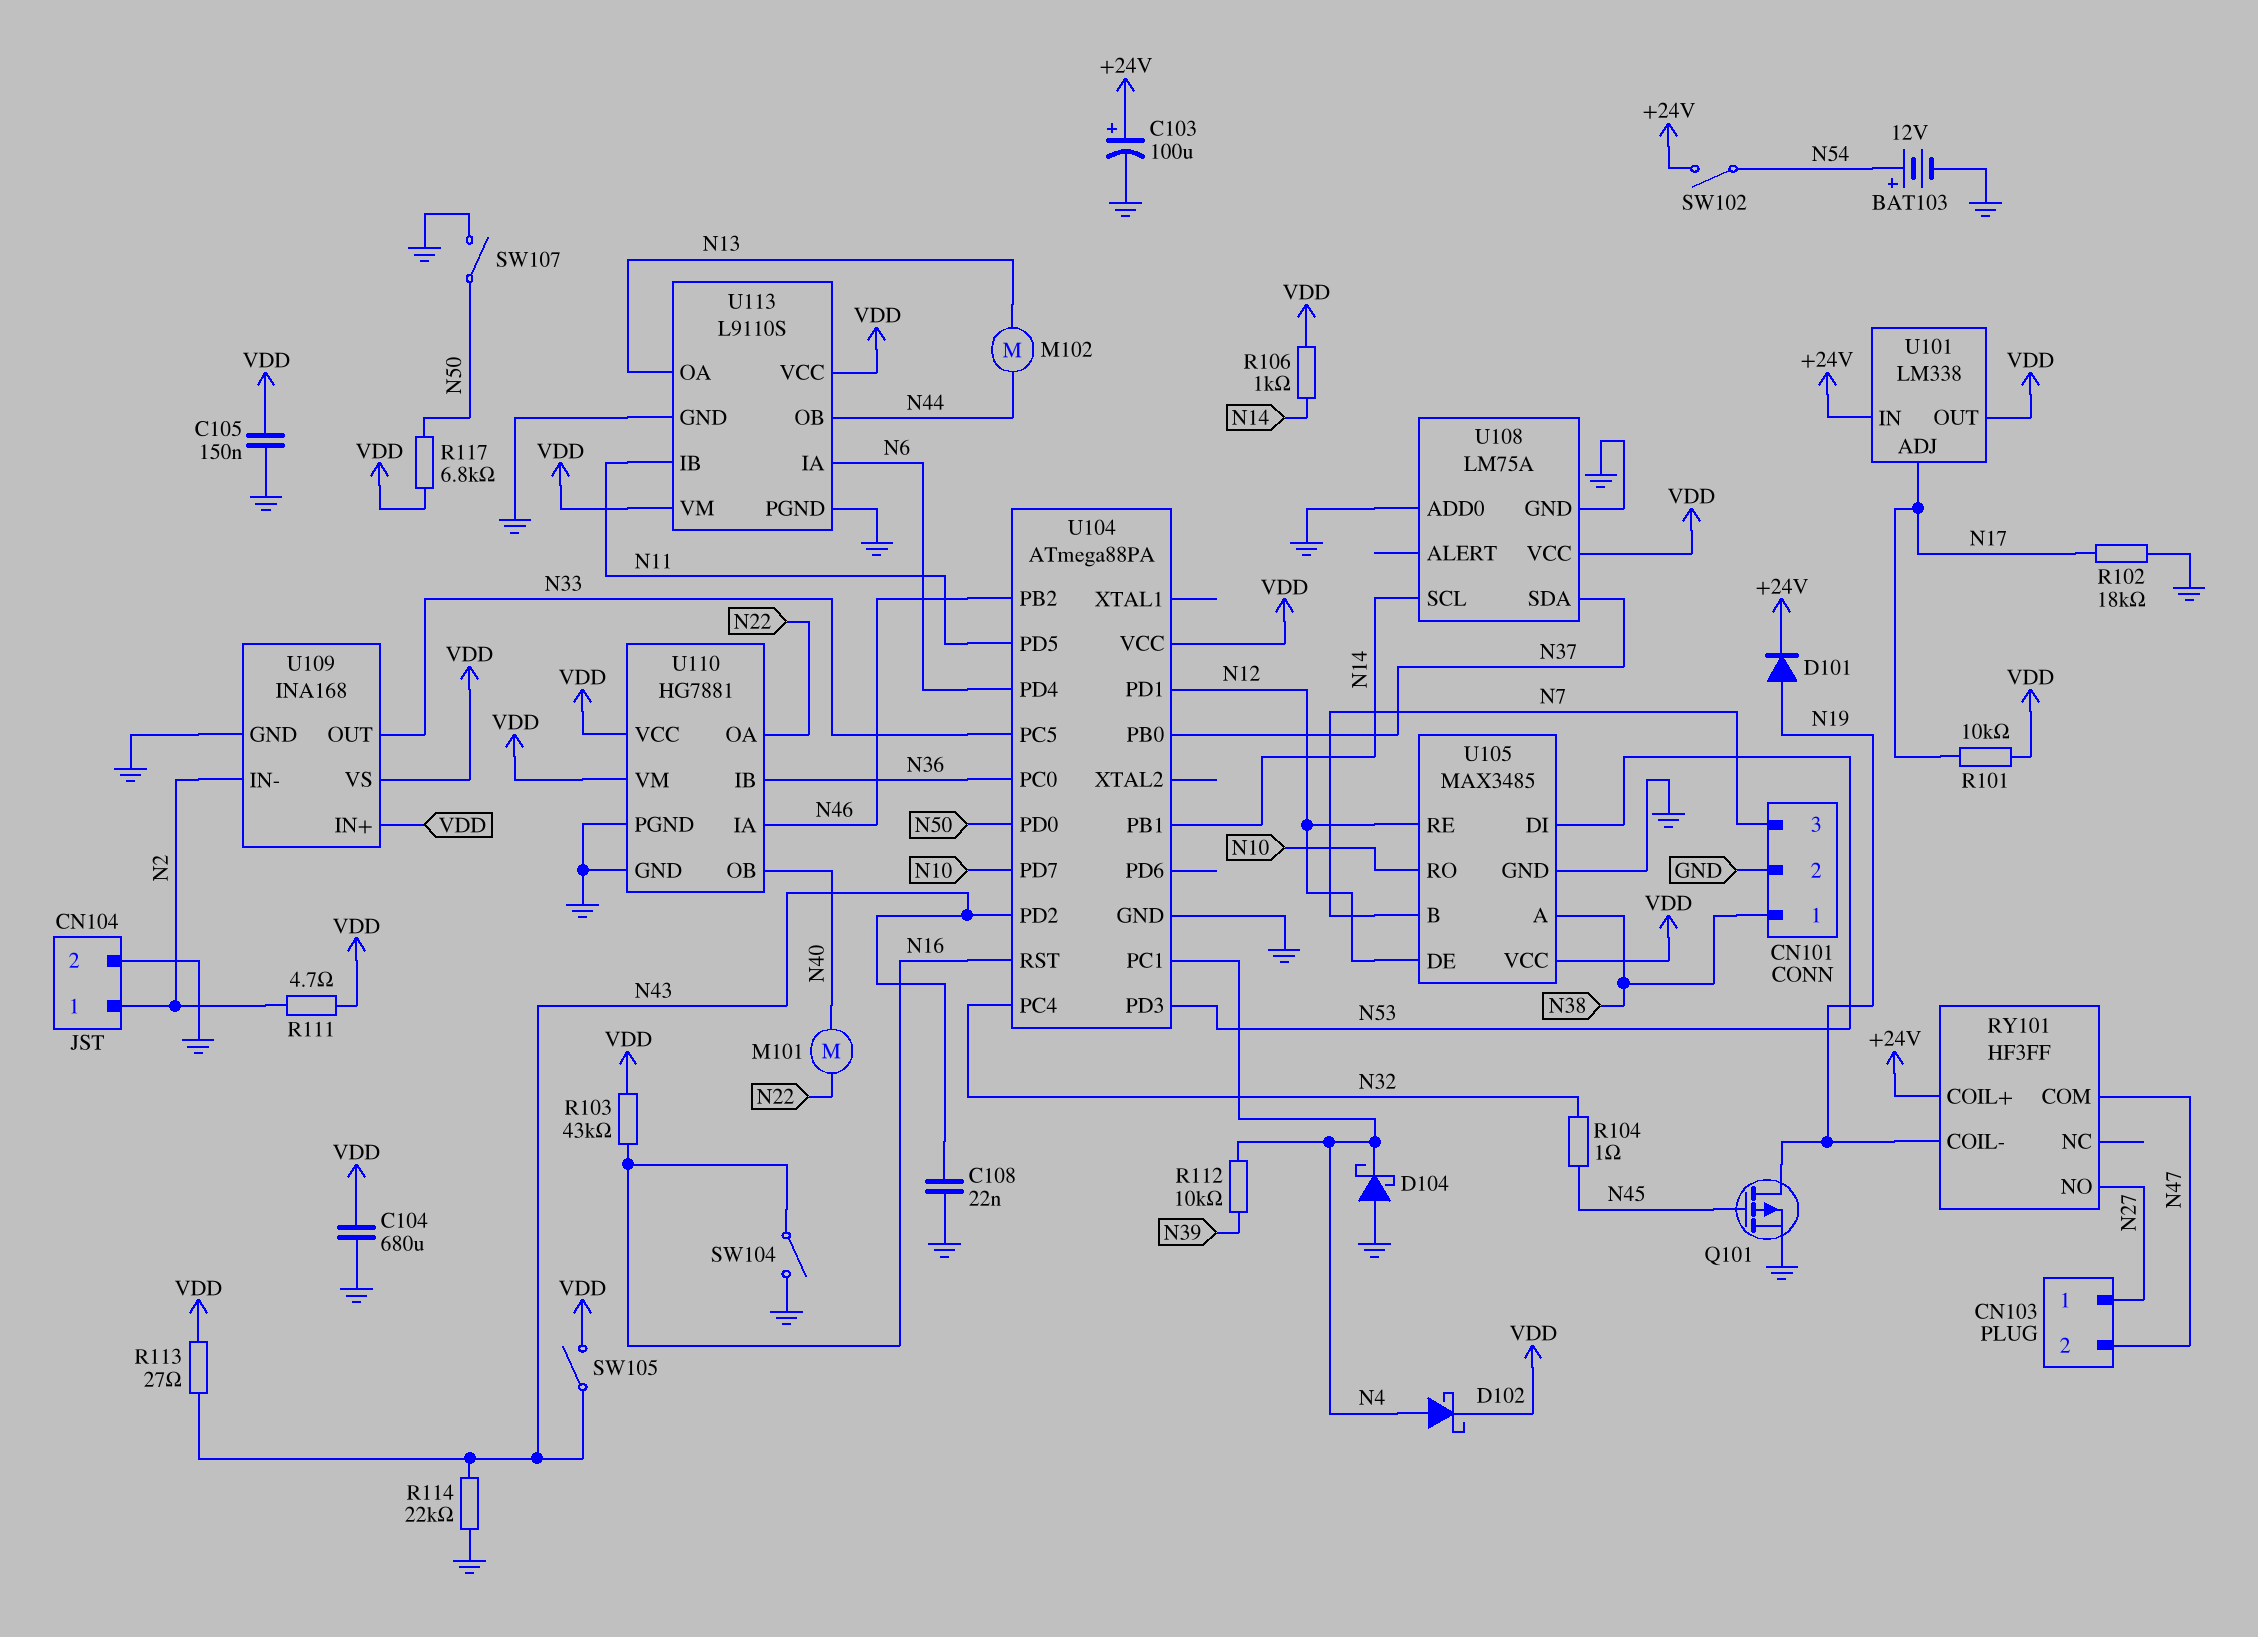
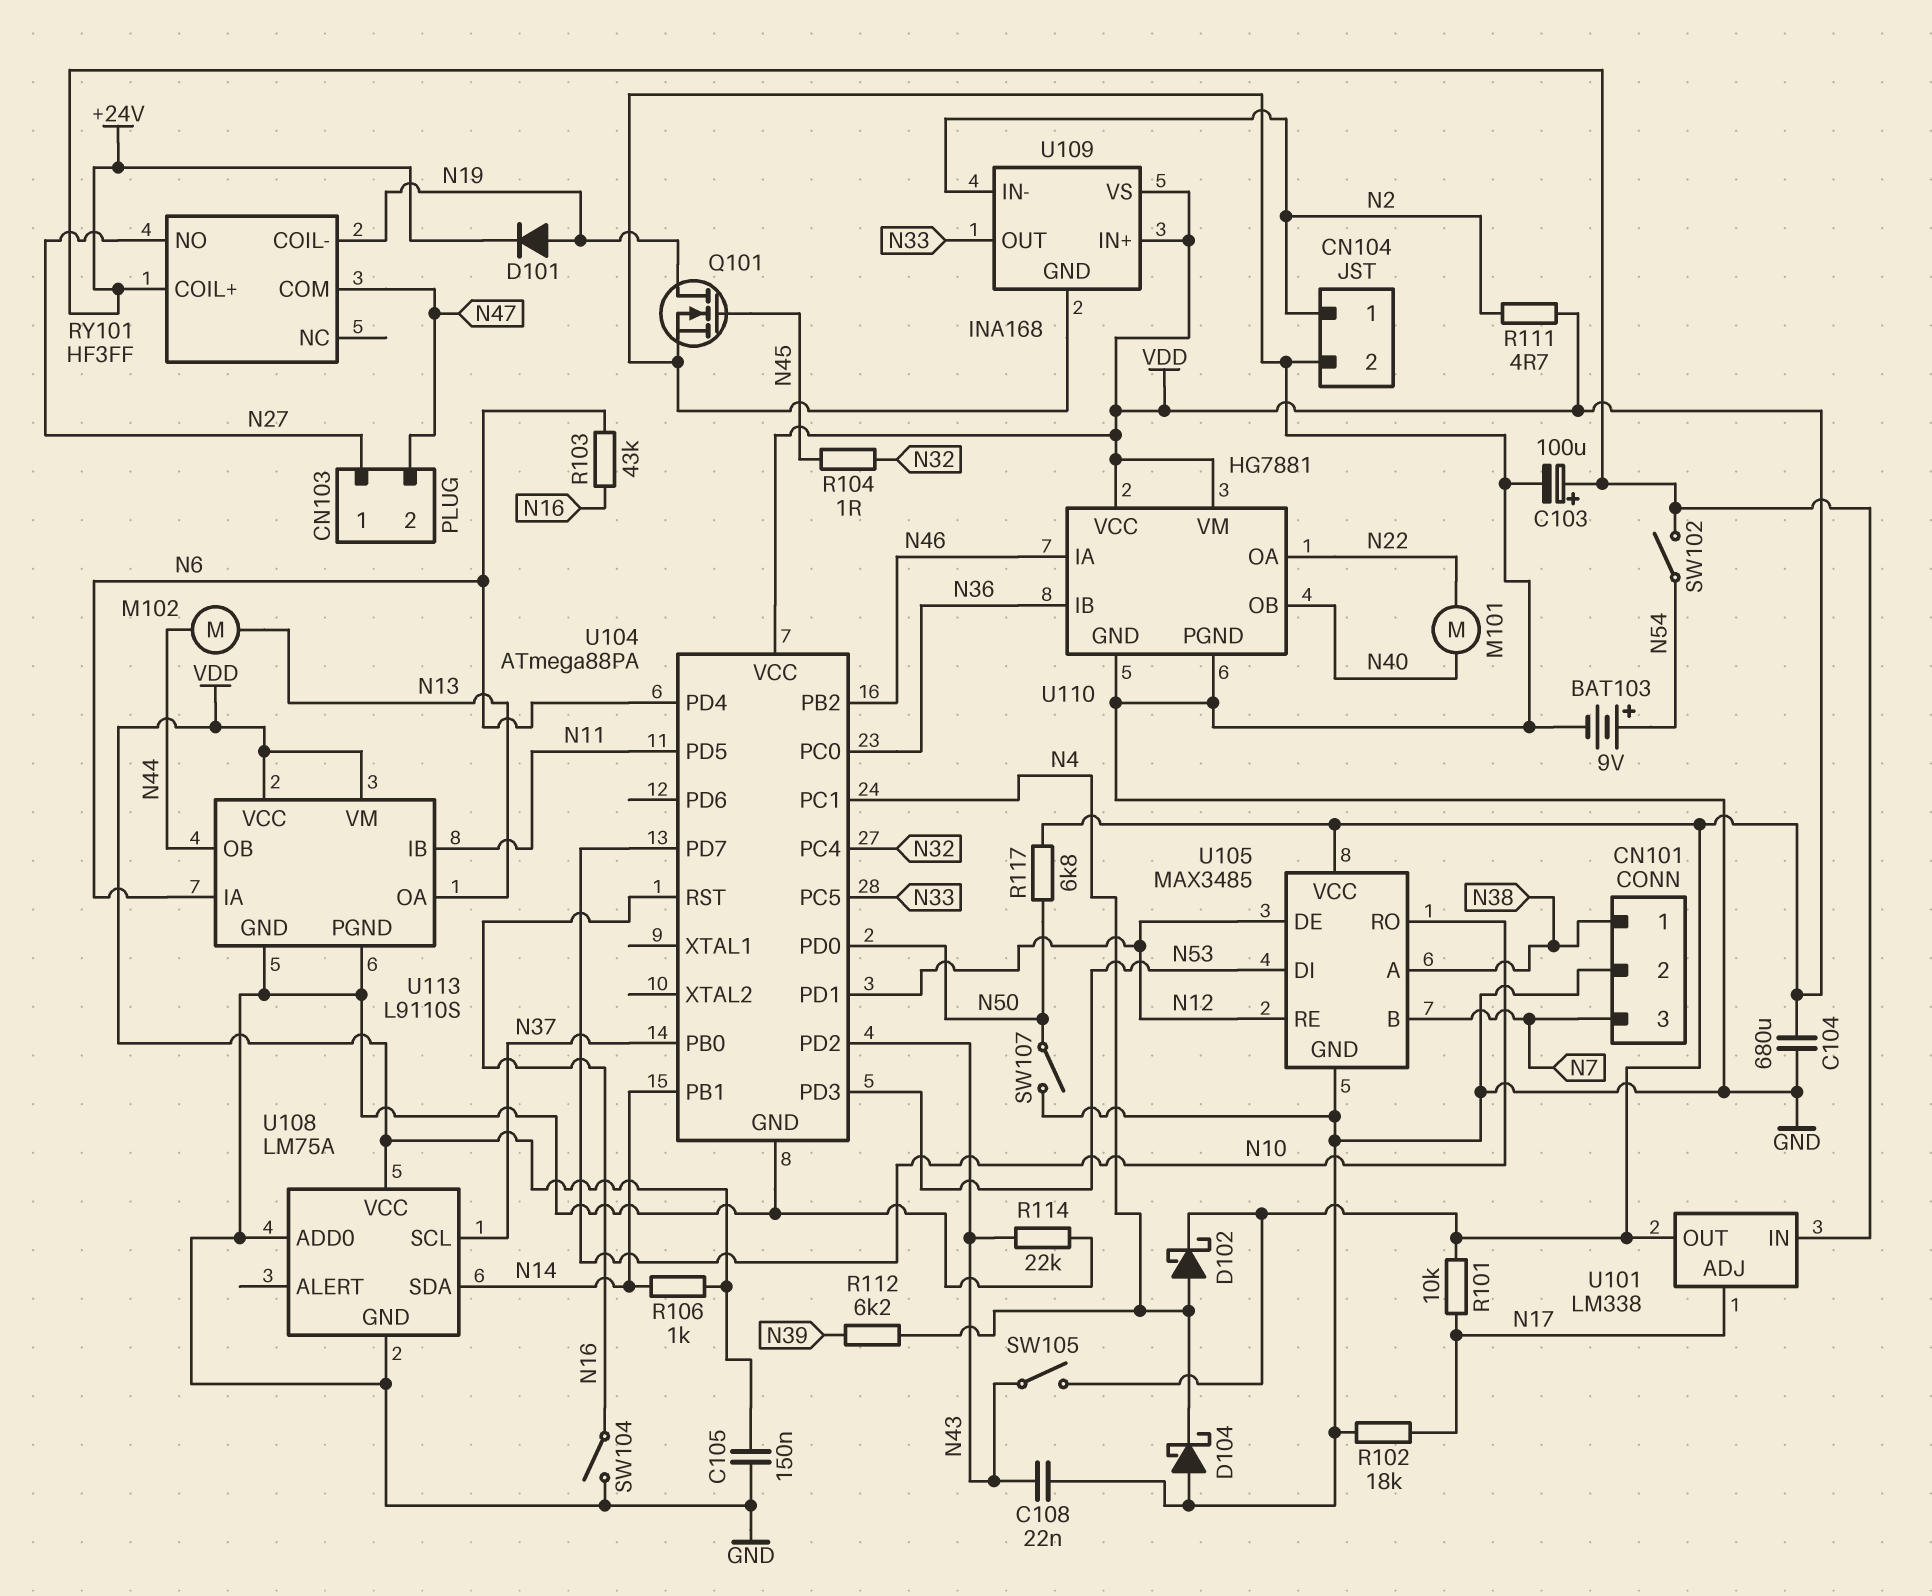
BAT103: 12V (plus N54, minus GND) -> 9V (plus N54, minus GND)
Q101: PMOS (G N45, D N19, S GND) -> NMOS (G N45, D N19, S GND)
R103: 43k (N16, VDD) -> 43k (N6, N16)
R112: 10k (N4, N39) -> 6.2k (N4, N39)
R113: 27 (N43, VDD) -> none
U108 pin SCL: N14 -> N37
U108 pin SDA: N37 -> N14

